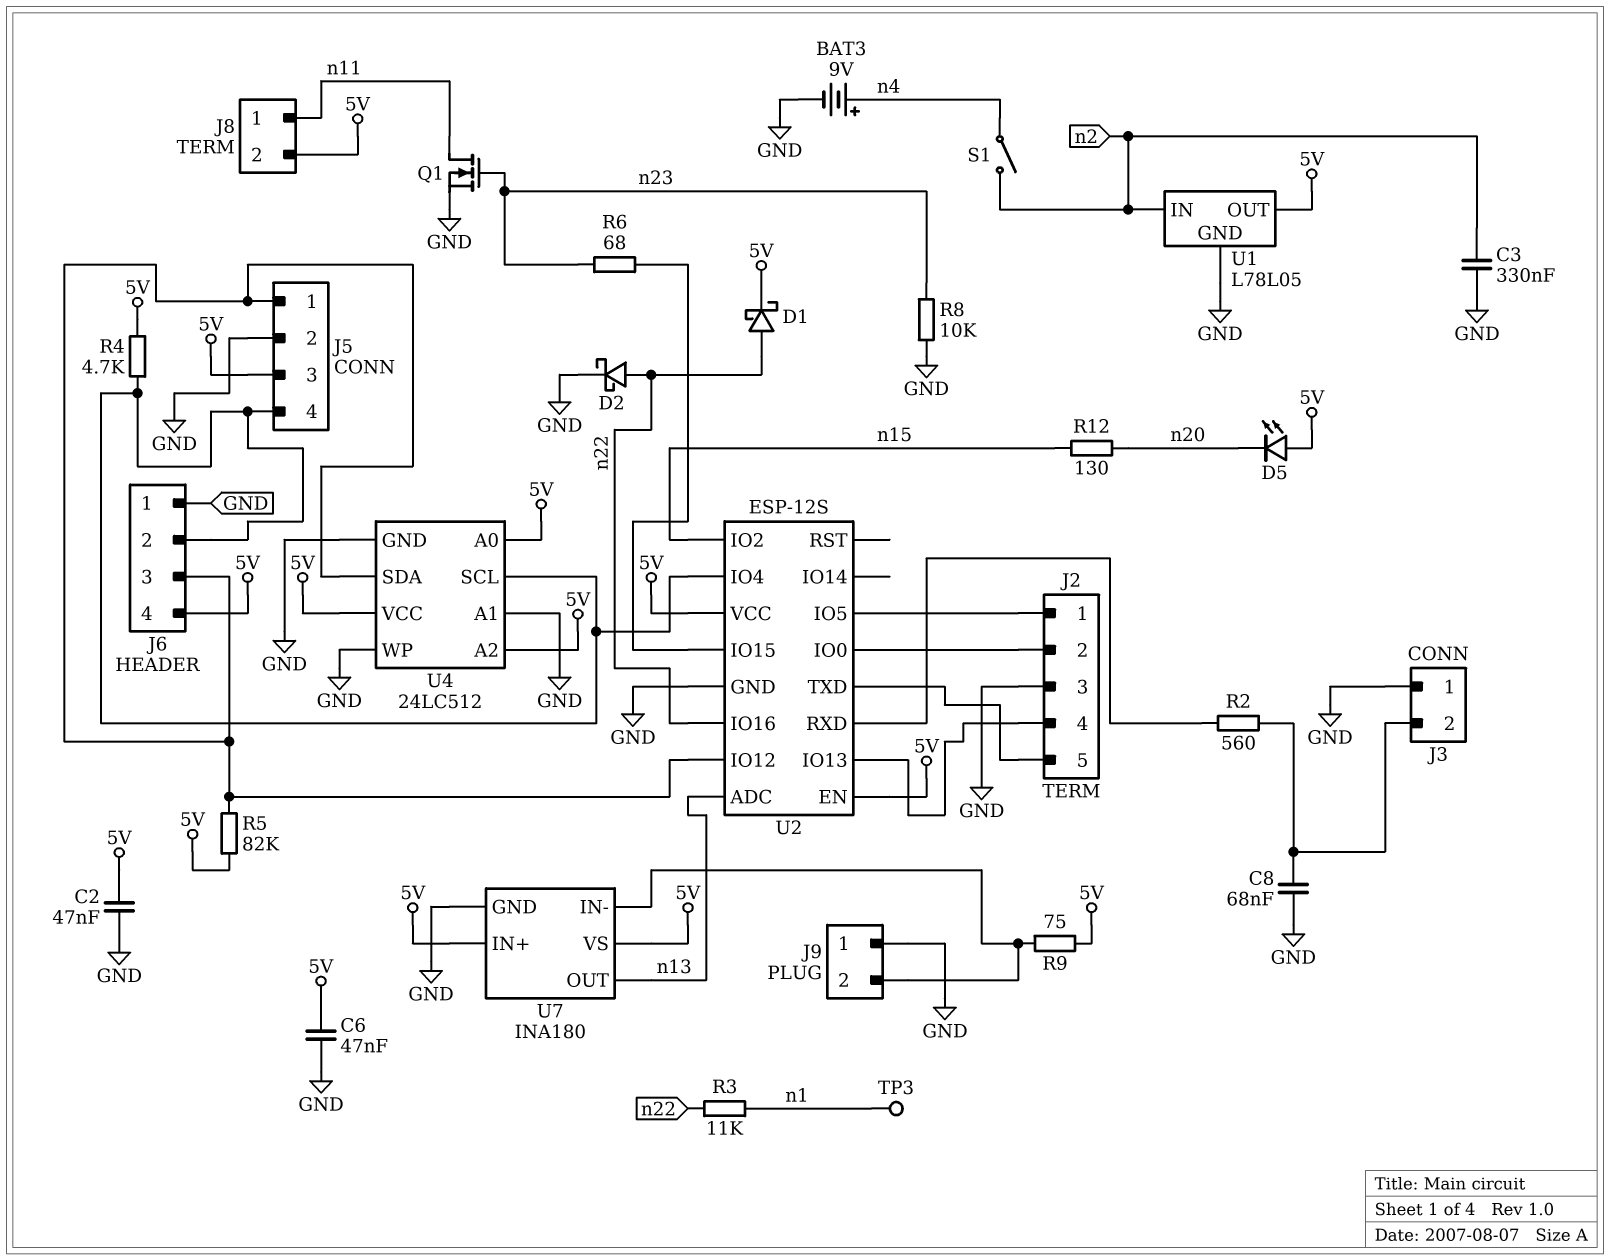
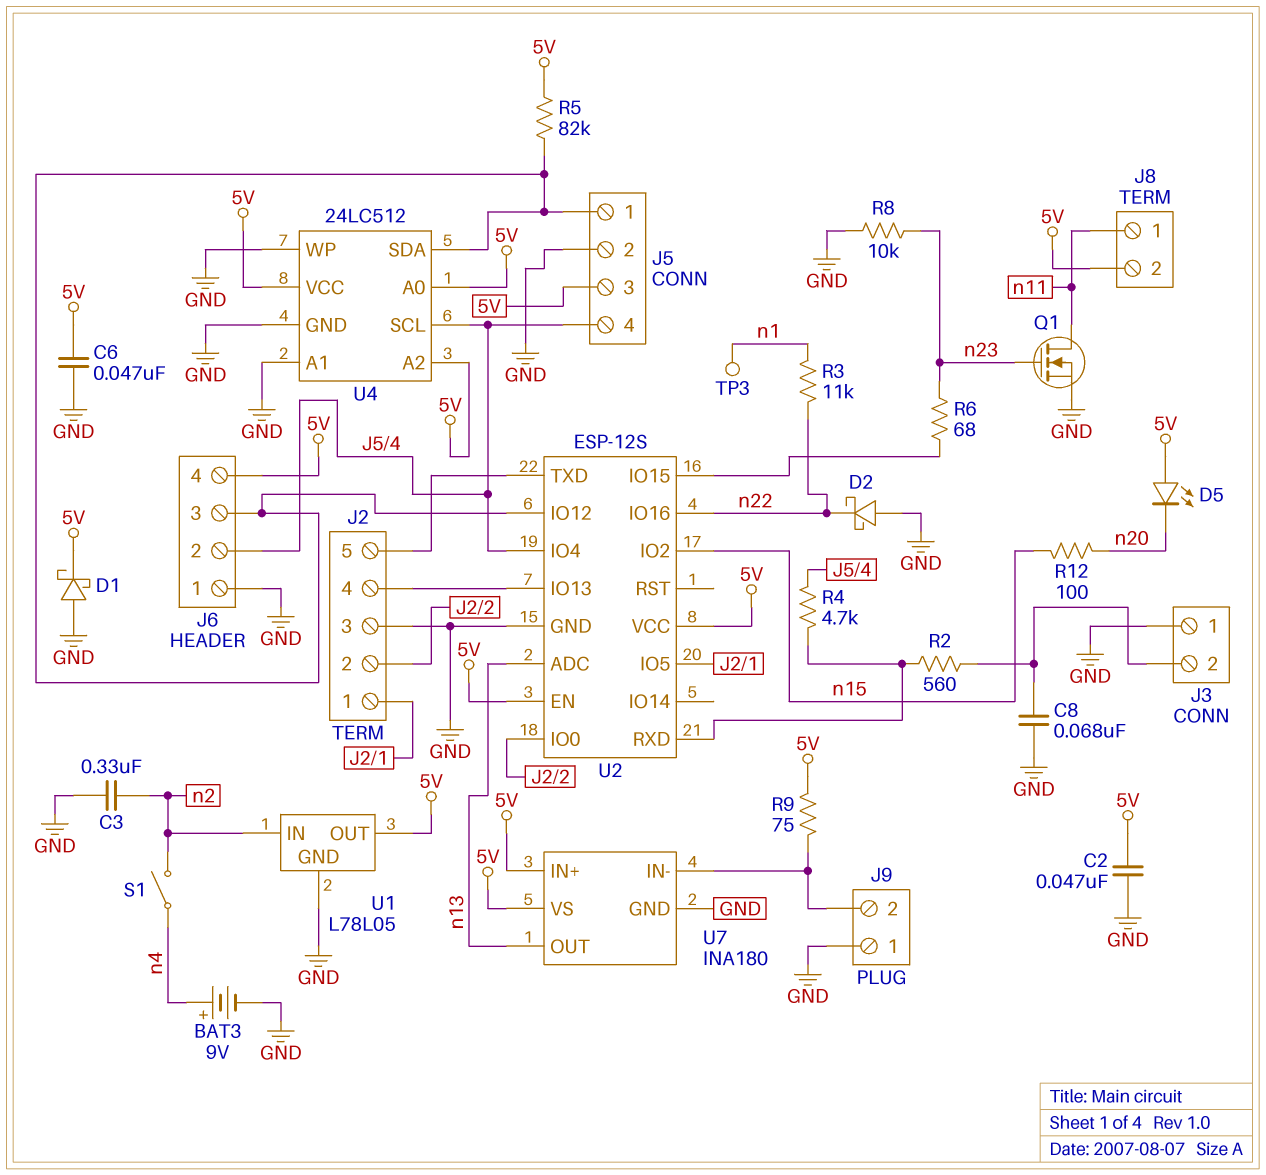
D1: schottky (A n22, K 5V) -> schottky (A GND, K 5V)
D2: schottky (A n22, K GND) -> schottky (A GND, K n22)
R4: 4.7k (5V, J5/4) -> 4.7k (J5/4, U2/RXD)
R12: 130 (n15, n20) -> 100 (n15, n20)

